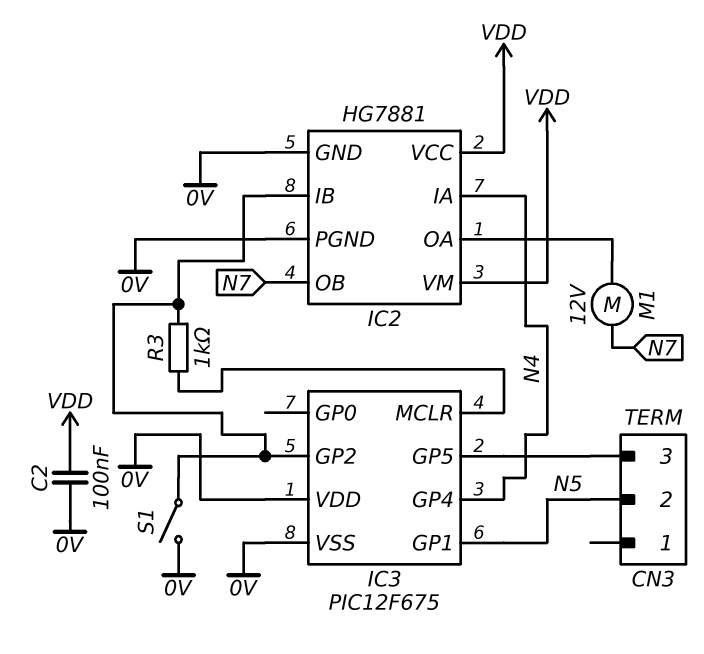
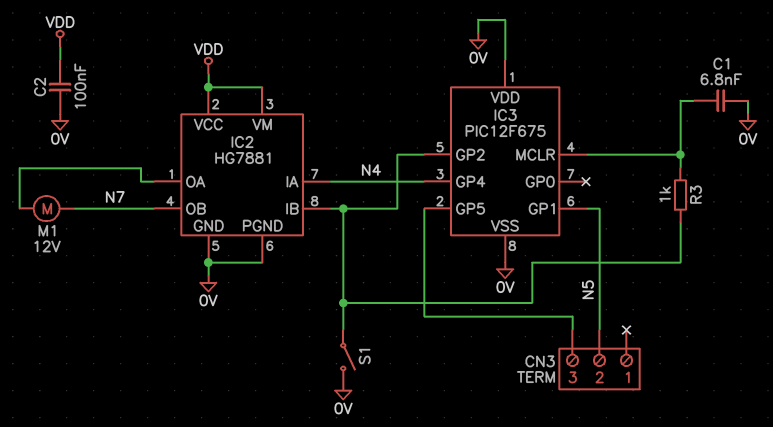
C1: none -> 6.8nF (0V, IC3/MCLR)

